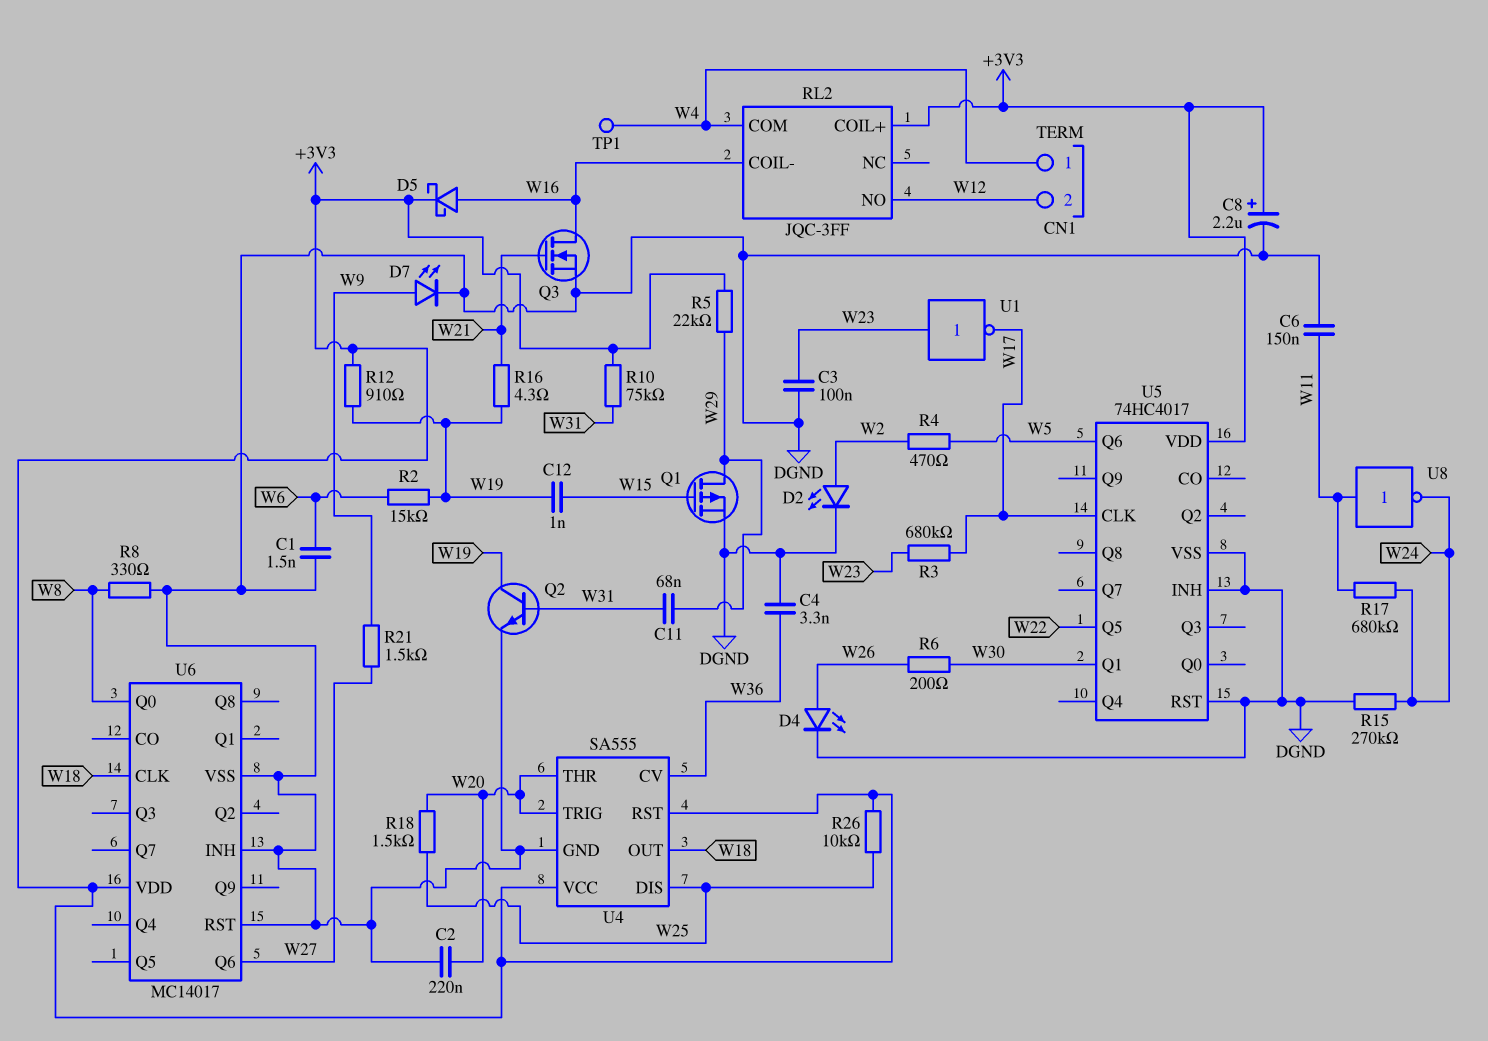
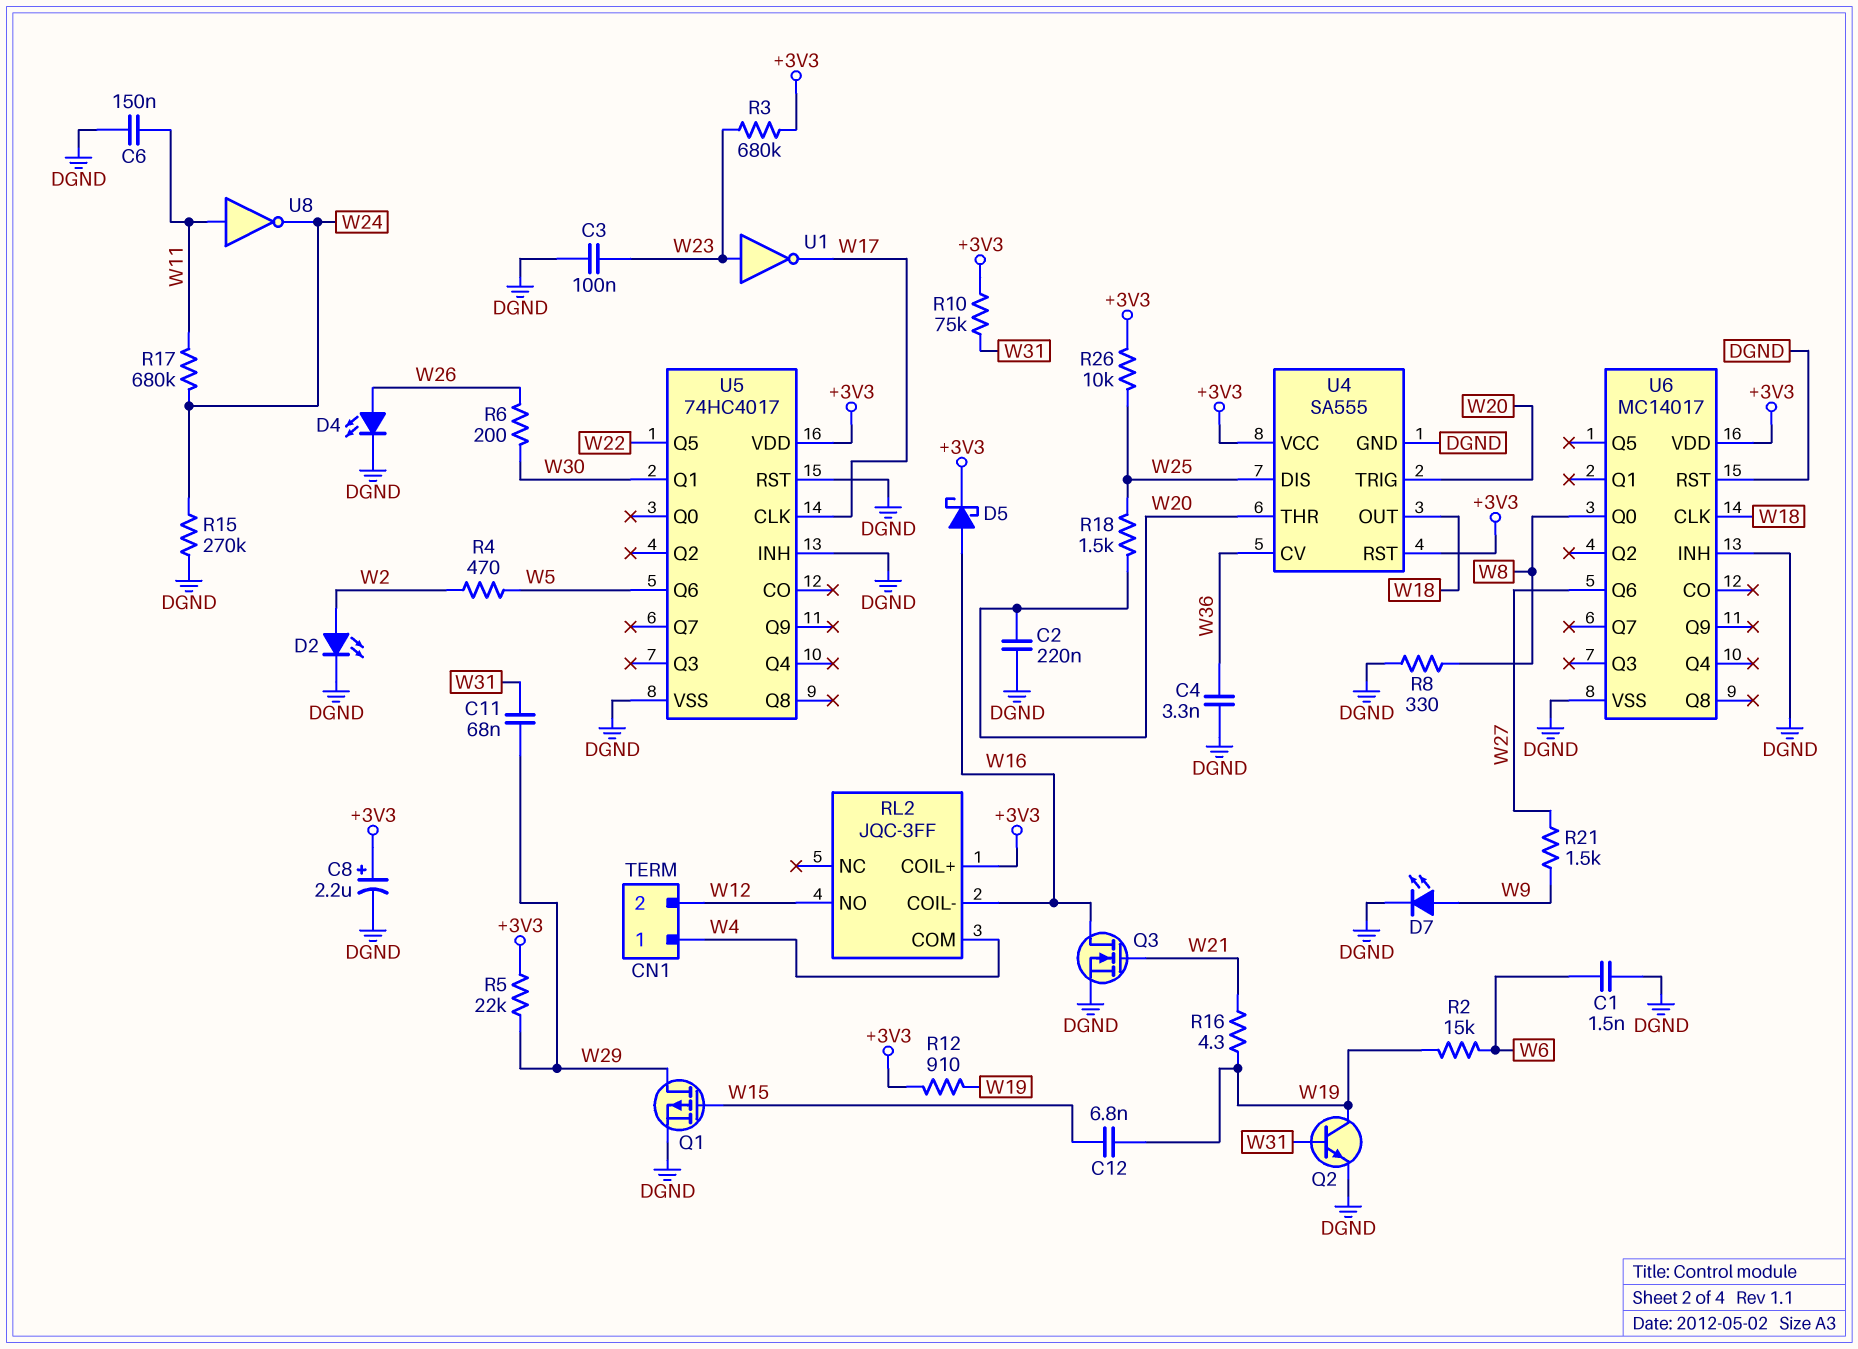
C12: 1nF (W15, W19) -> 6.8nF (W15, W19)
R3: 680k (W17, W23) -> 680k (+3V3, W23)
TP1: test point (W4) -> none

